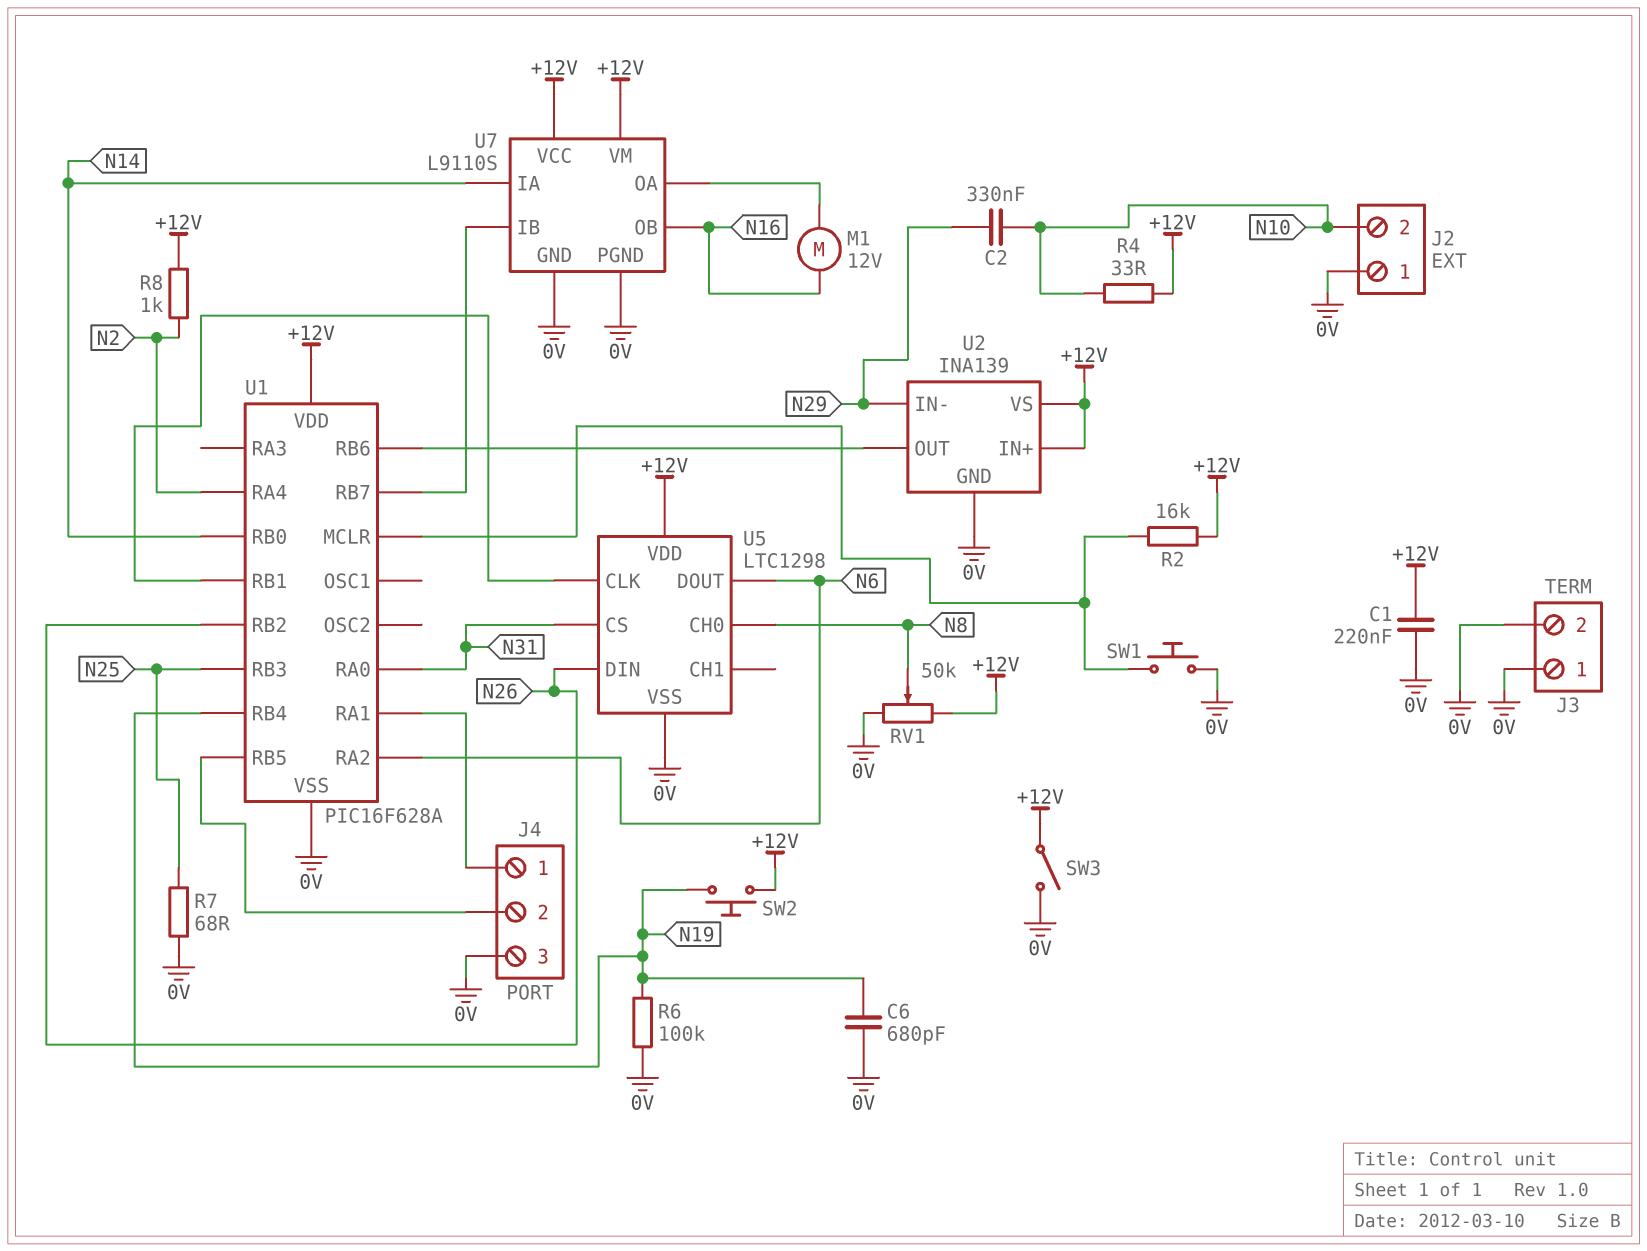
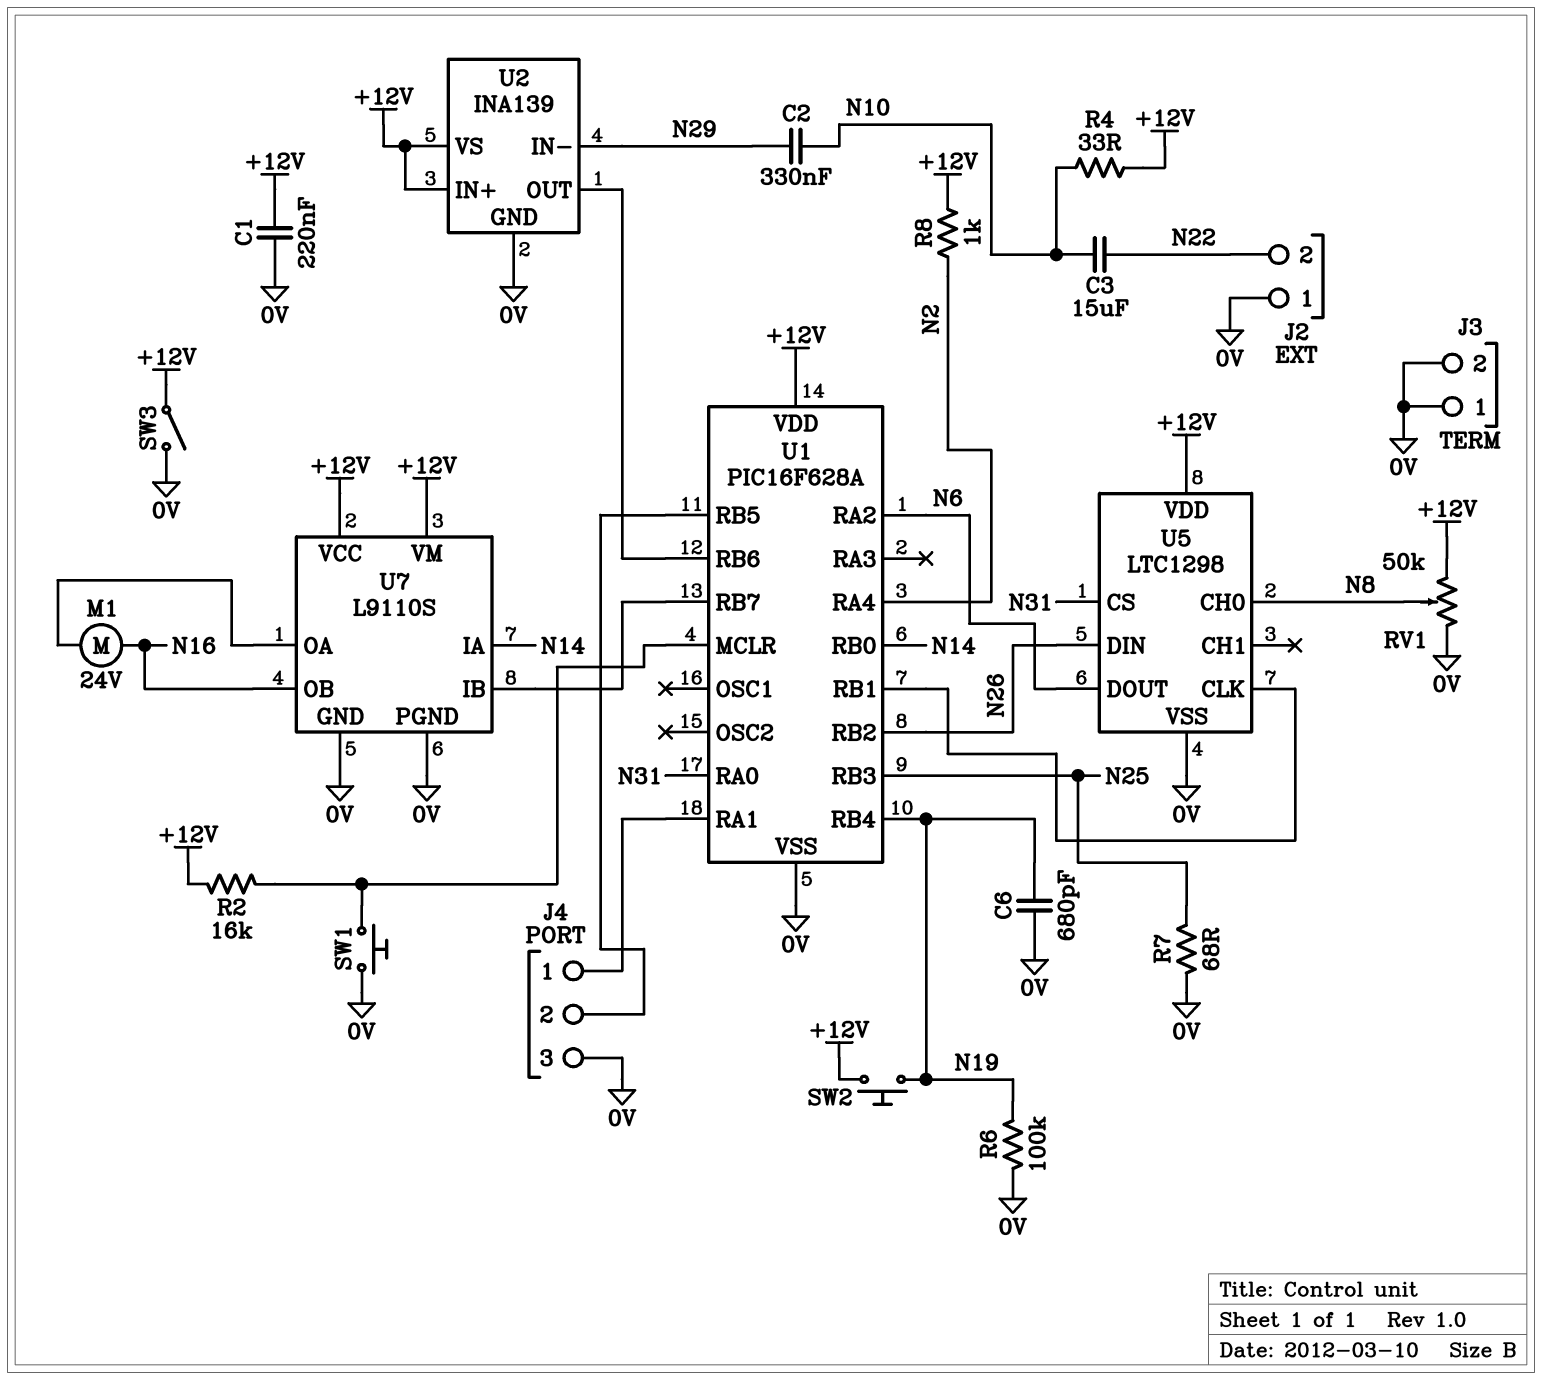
C3: none -> 15uF (N10, N22)
J2 pin 2: N10 -> N22
M1: motor 12V (N16, U7/OA) -> motor 24V (N16, U7/OA)

